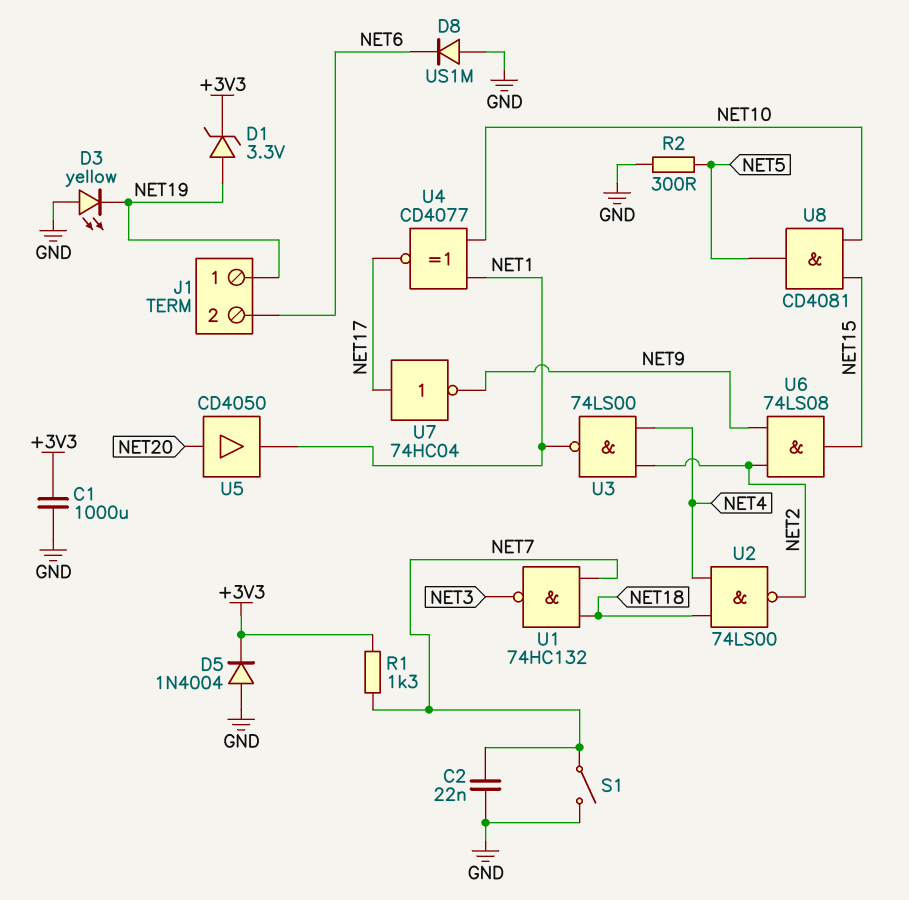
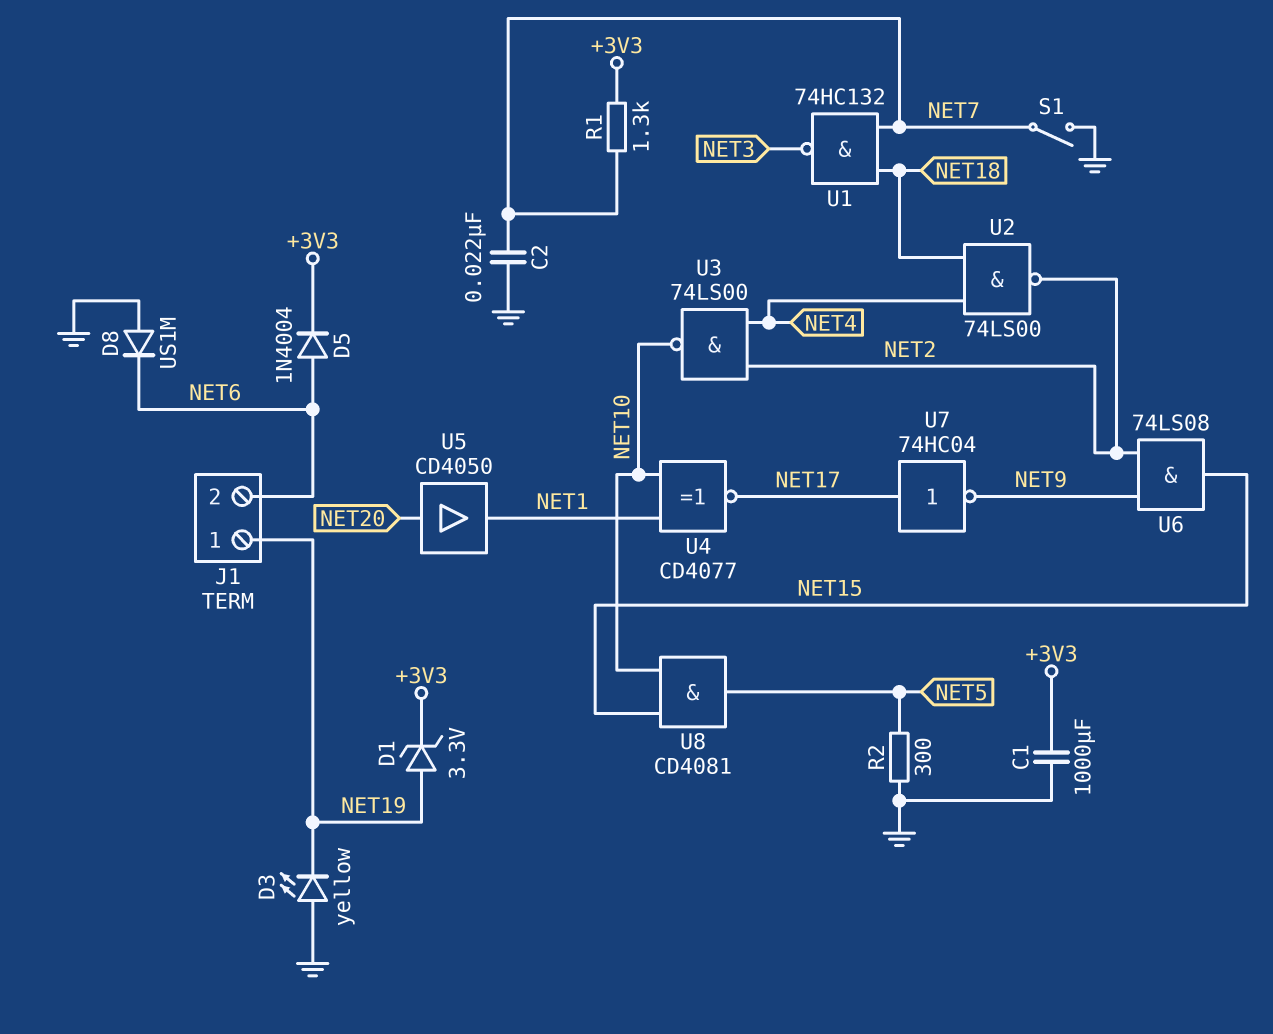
D5: diode 1N4004 (A GND, K +3V3) -> diode 1N4004 (A NET6, K +3V3)
U3: NAND 74LS00 (in NET2, in NET4, out NET1) -> NAND 74LS00 (in NET2, in NET4, out NET10)

